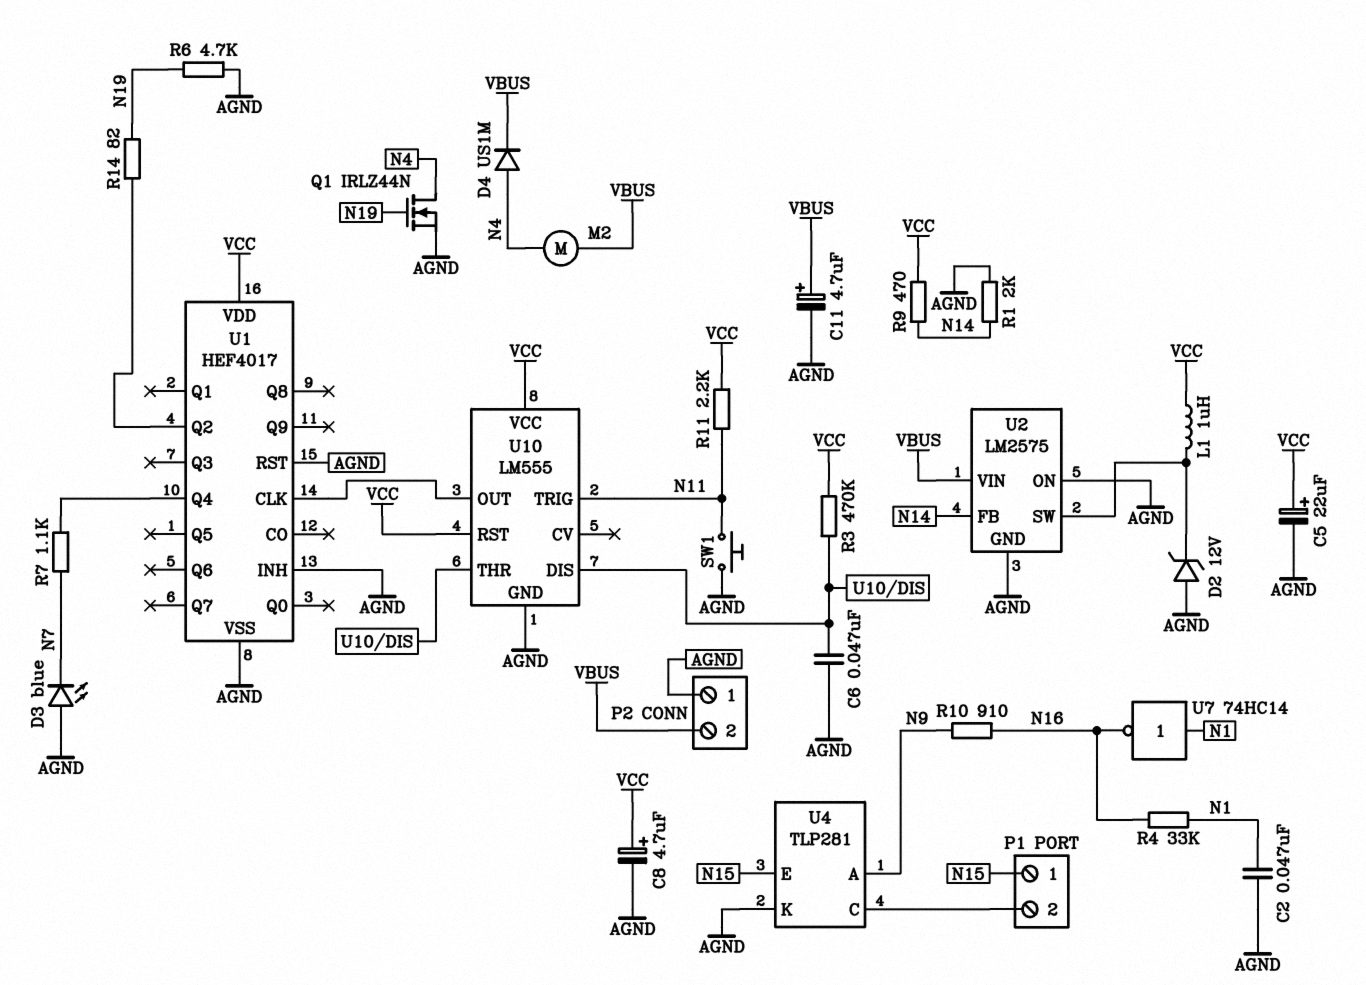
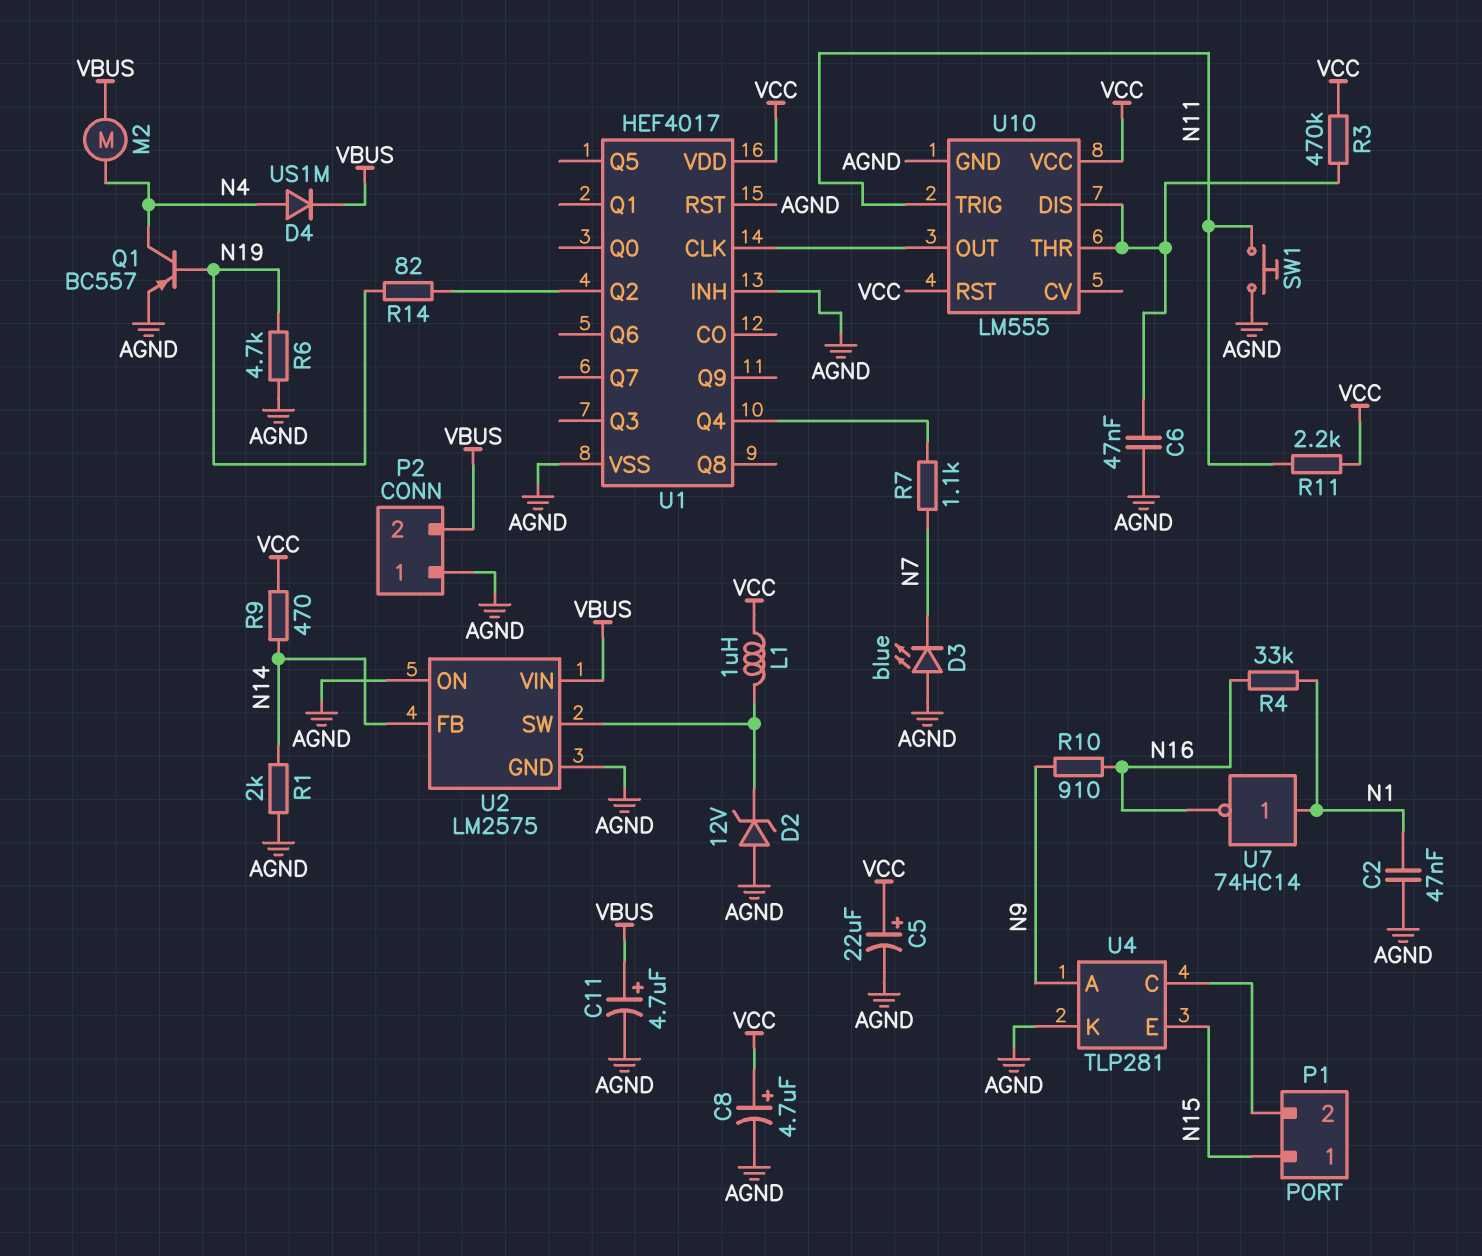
Q1: NMOS IRLZ44N (G N19, D N4, S AGND) -> PNP BC557 (B N19, C N4, E AGND)

